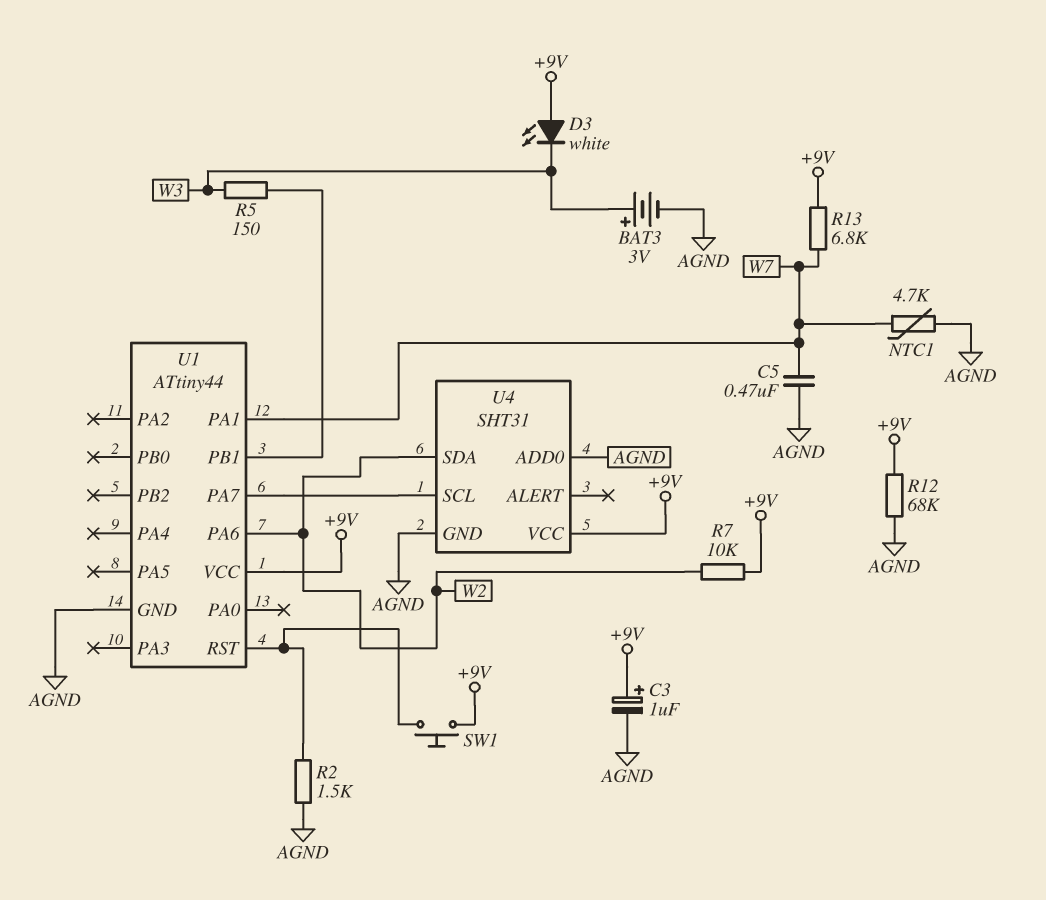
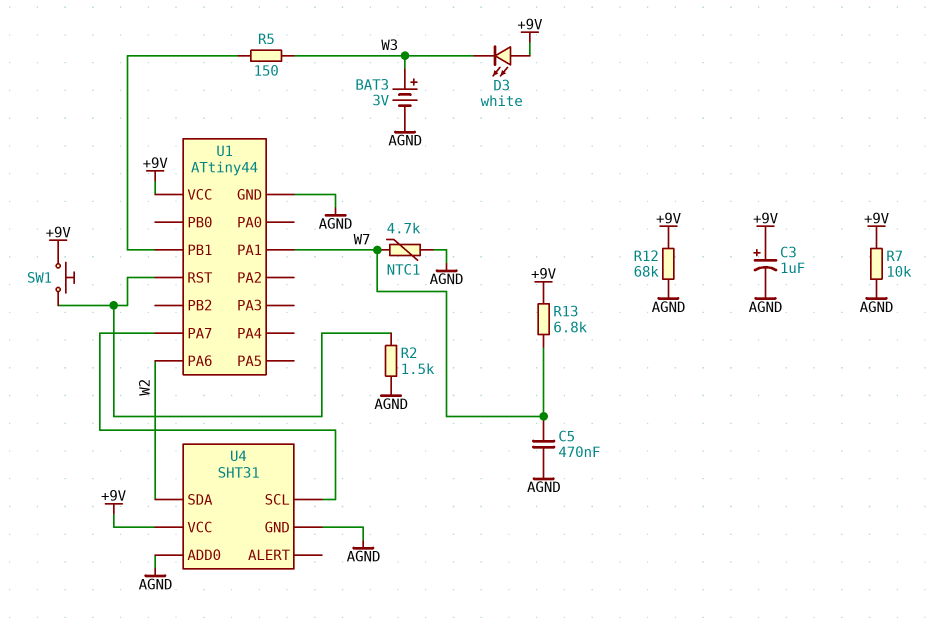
R7: 10k (+9V, W2) -> 10k (+9V, AGND)

